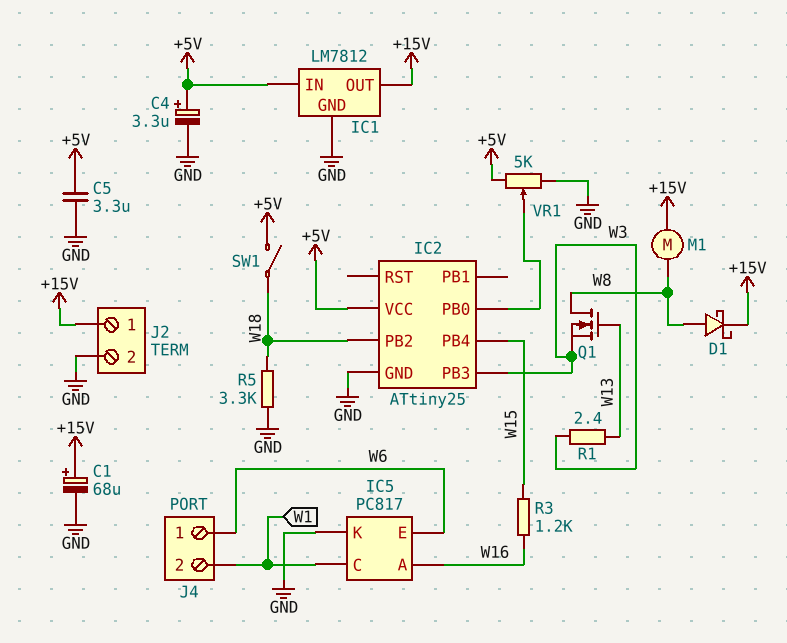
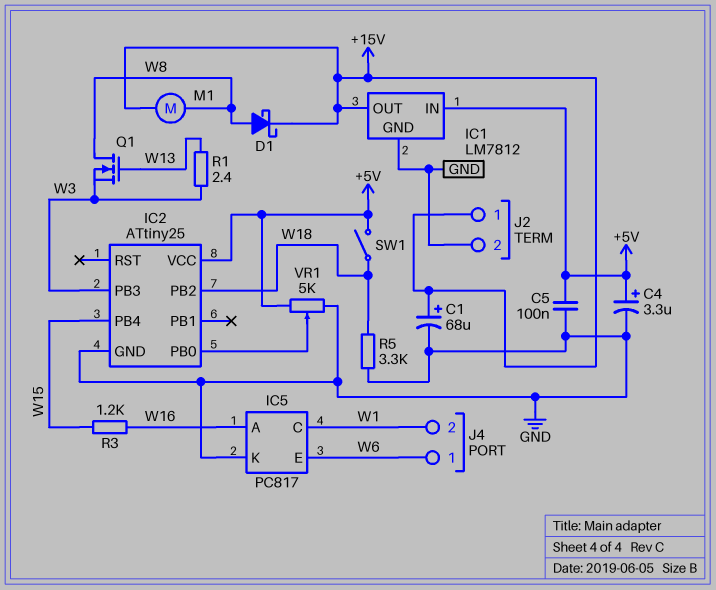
C5: 3.3uF (+5V, GND) -> 100nF (+5V, GND)

